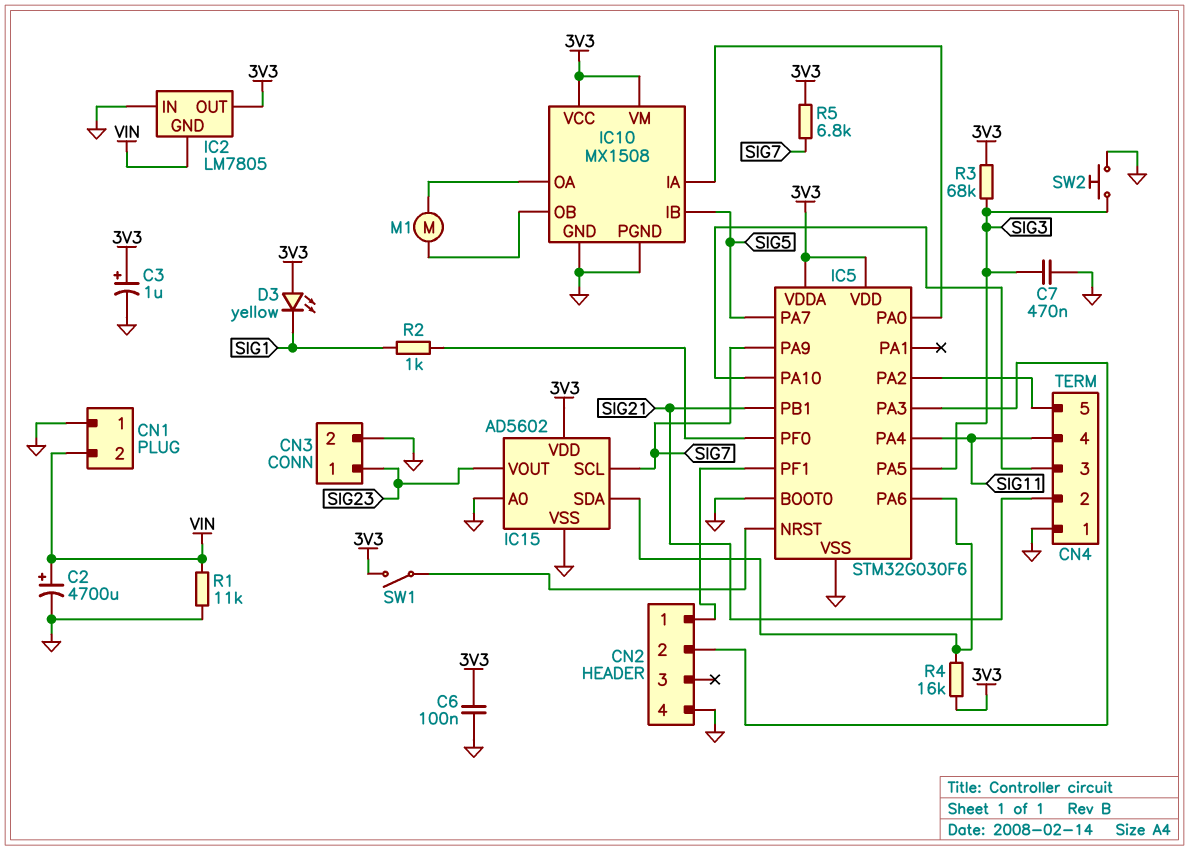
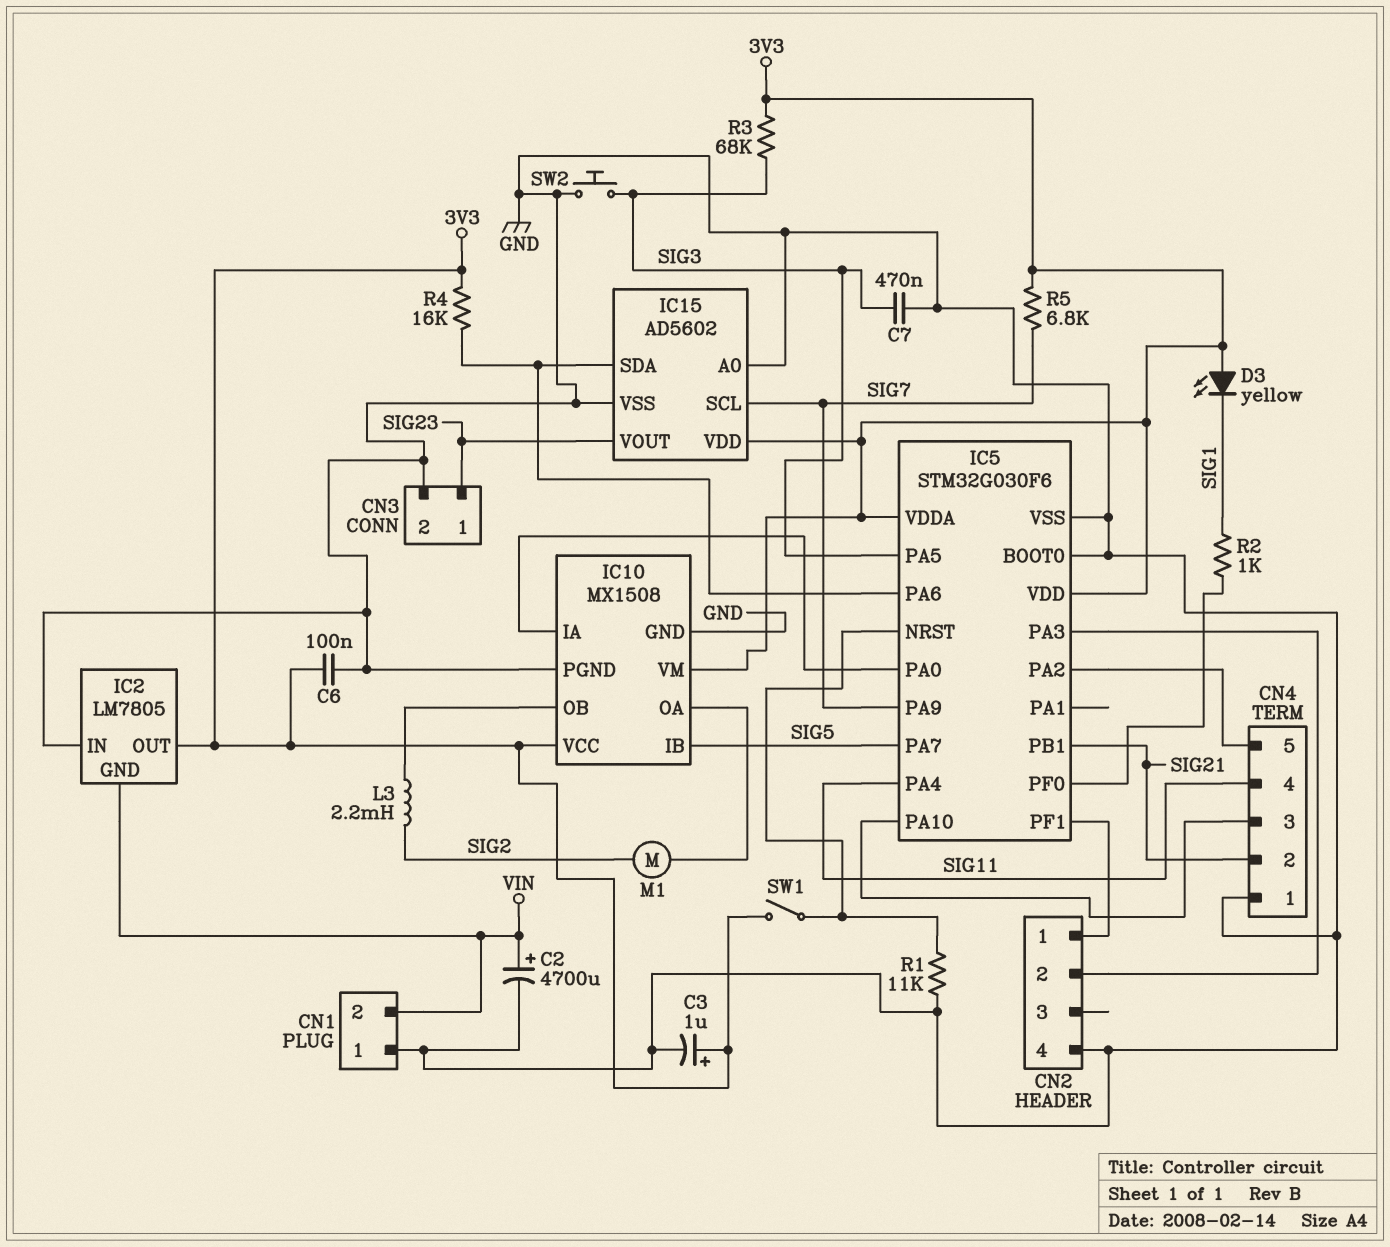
L3: none -> 2.2mH (IC10/OB, SIG2)
M1: motor (IC10/OA, IC10/OB) -> motor (IC10/OA, SIG2)
R1: 11k (GND, VIN) -> 11k (GND, IC5/NRST)

